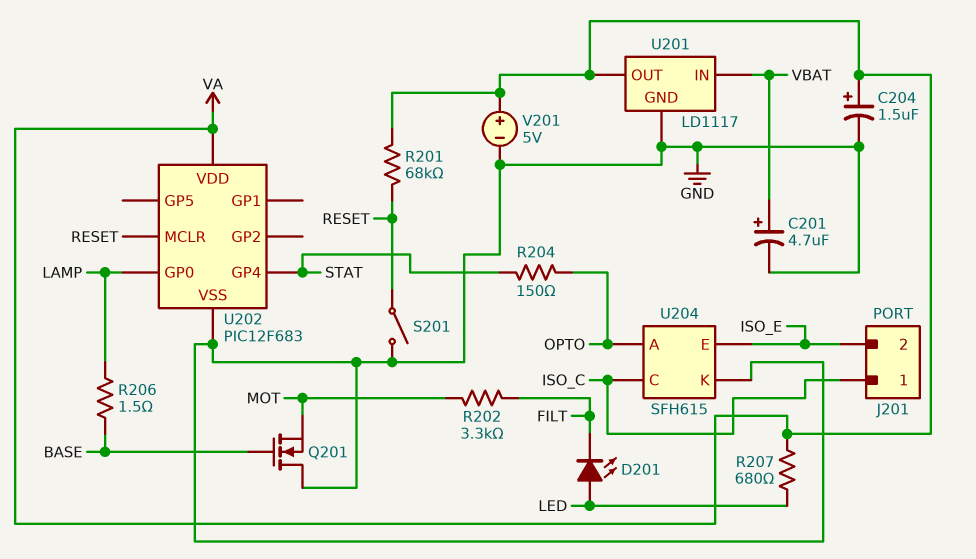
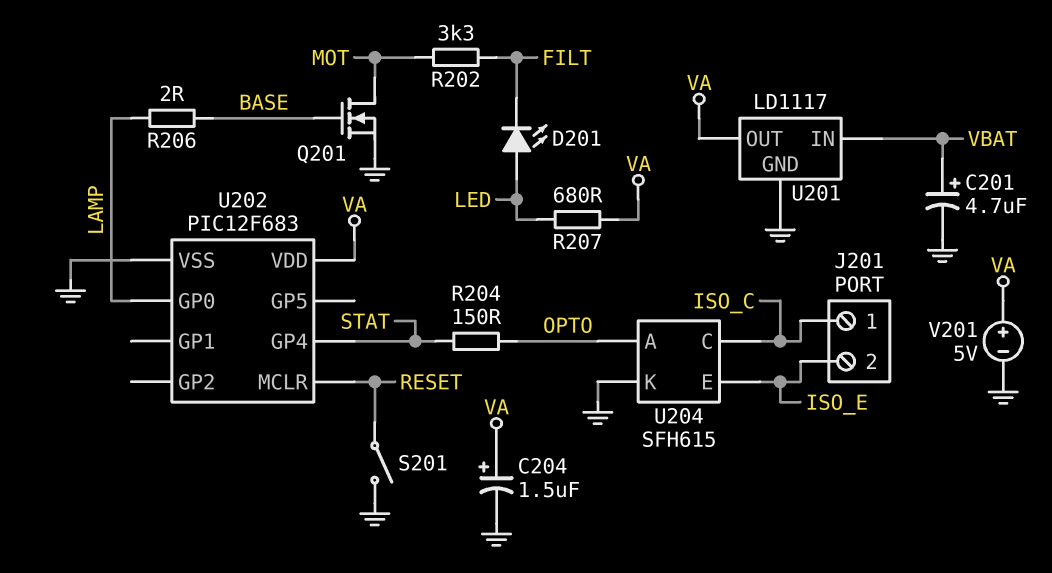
Q201: NMOS (G BASE, D GND, S MOT) -> NMOS (G BASE, D MOT, S GND)
R201: 68k (RESET, VA) -> none
R206: 1.5 (BASE, LAMP) -> 2 (BASE, LAMP)

